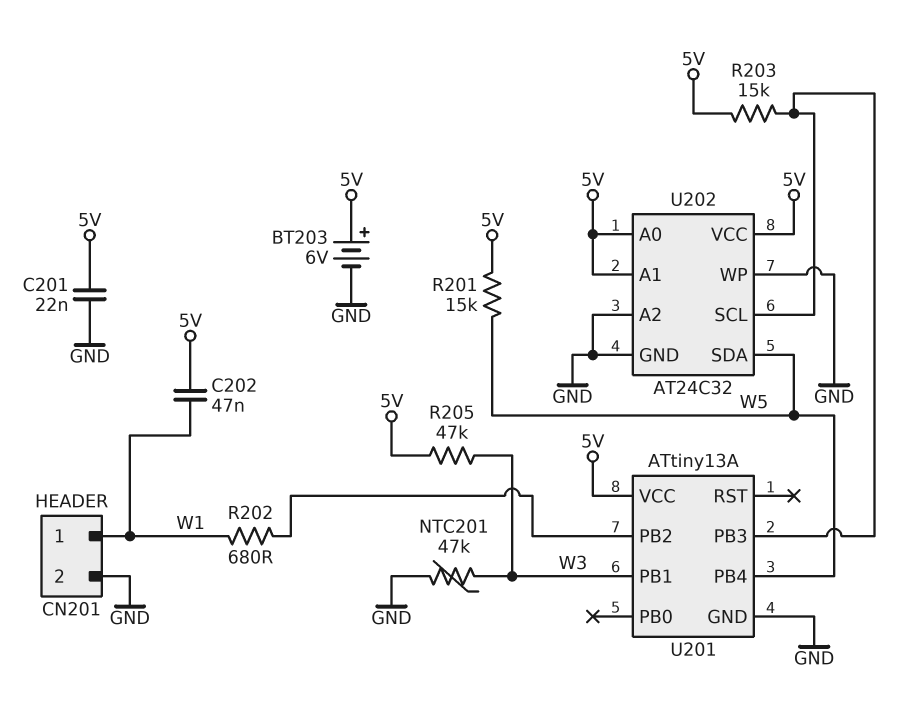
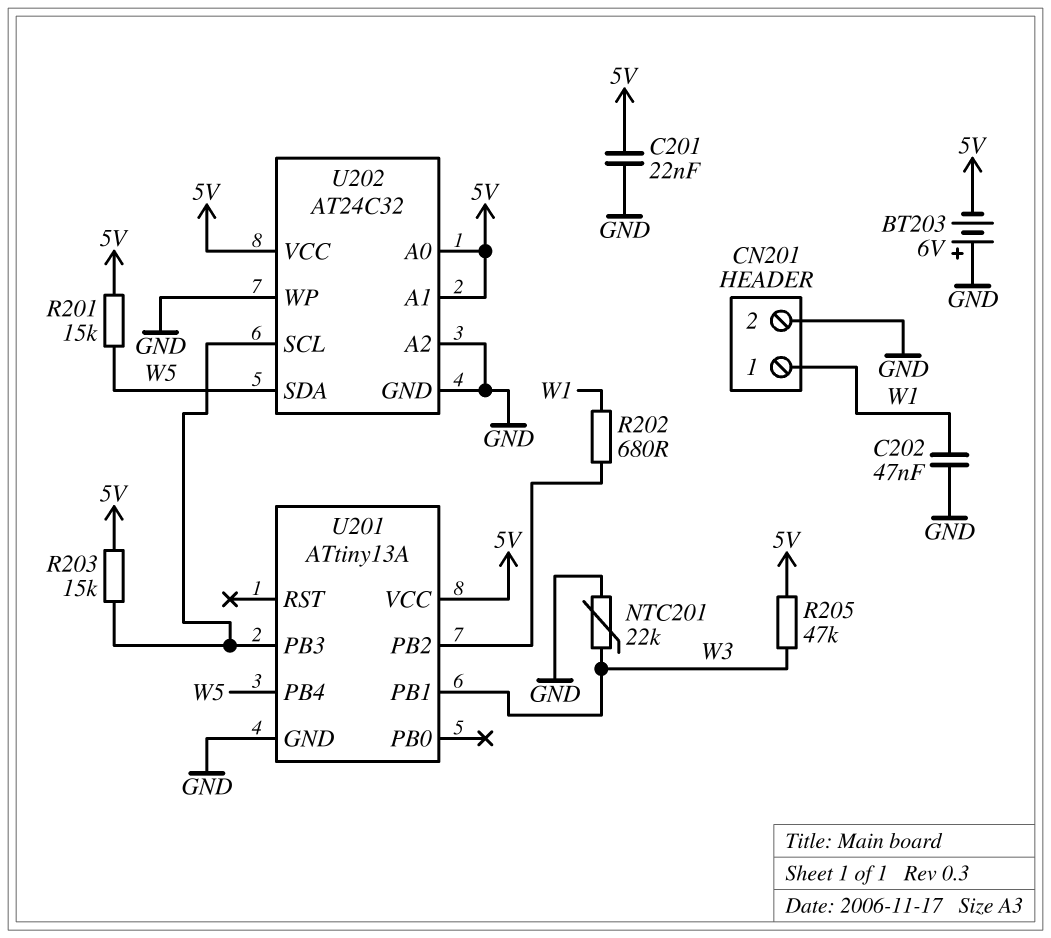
BT203: 6V (plus 5V, minus GND) -> 6V (plus GND, minus 5V)
C202: 47nF (5V, W1) -> 47nF (GND, W1)
NTC201: 47k (GND, W3) -> 22k (GND, W3)

